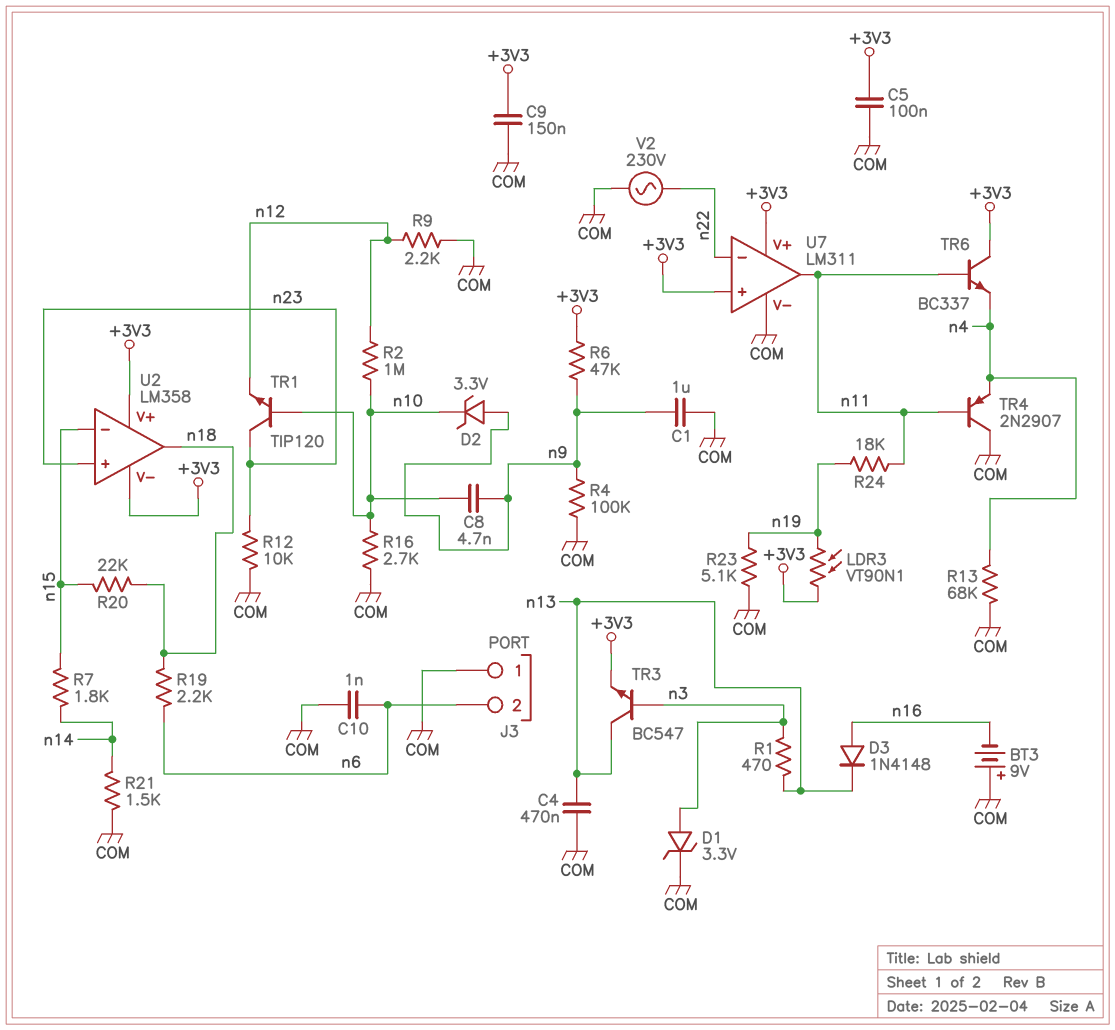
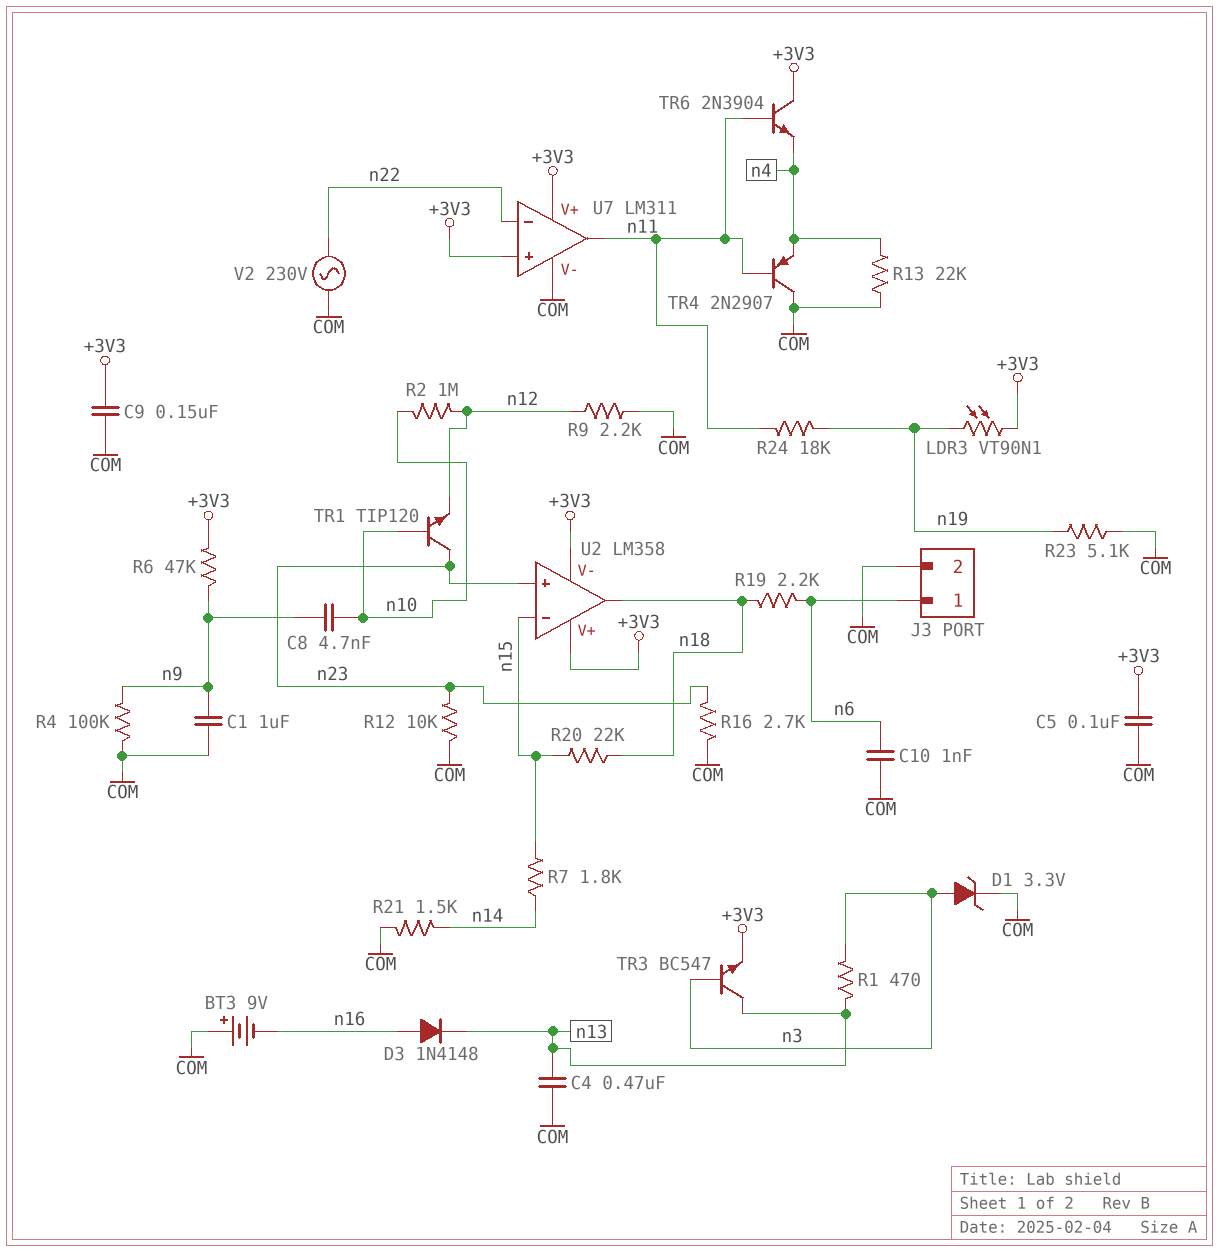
D2: zener 3.3V (A n9, K n10) -> none
J3 pin 1: COM -> n6
J3 pin 2: n6 -> COM
R13: 68k (COM, n4) -> 22k (COM, n4)
R16: 2.7k (COM, n10) -> 2.7k (COM, n23)
TR6: NPN BC337 (B n11, C +3V3, E n4) -> NPN 2N3904 (B n11, C +3V3, E n4)

